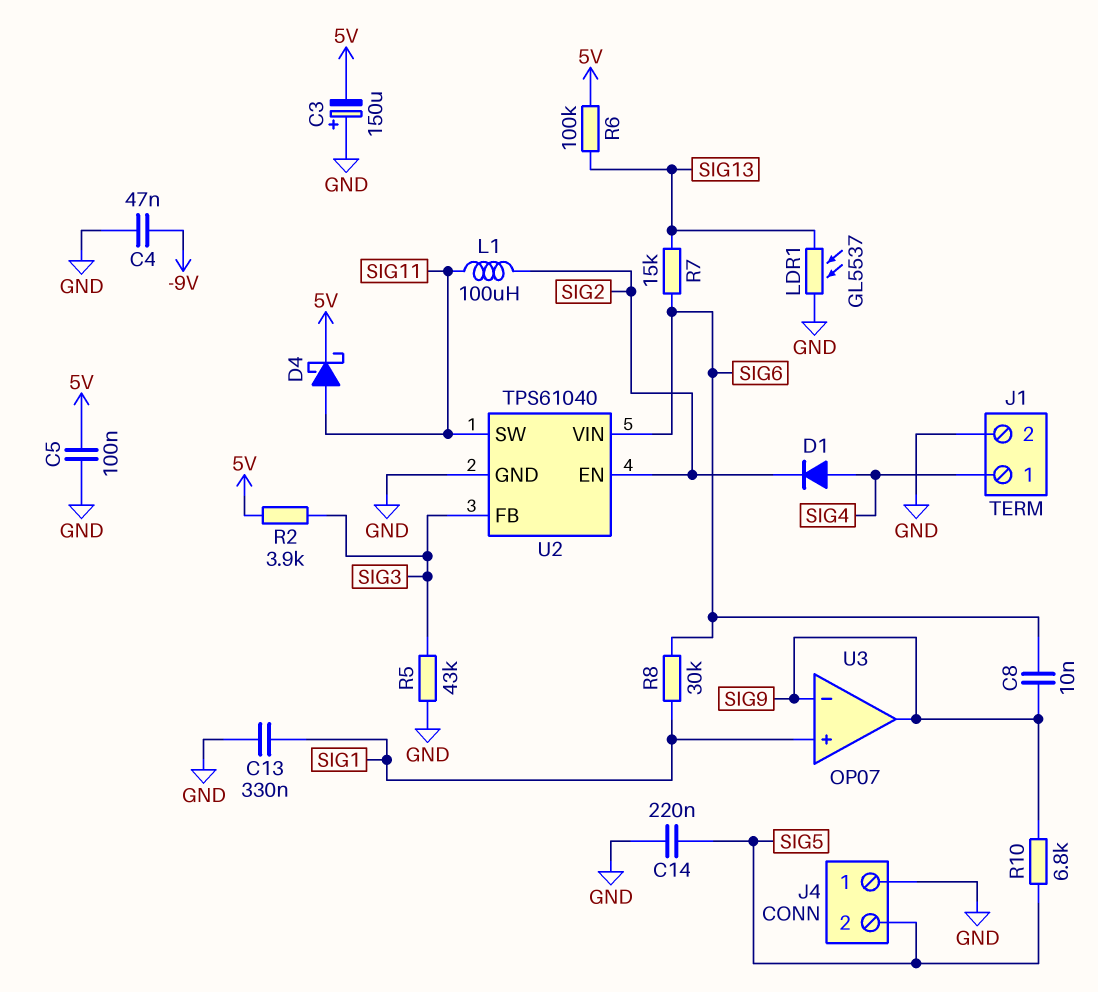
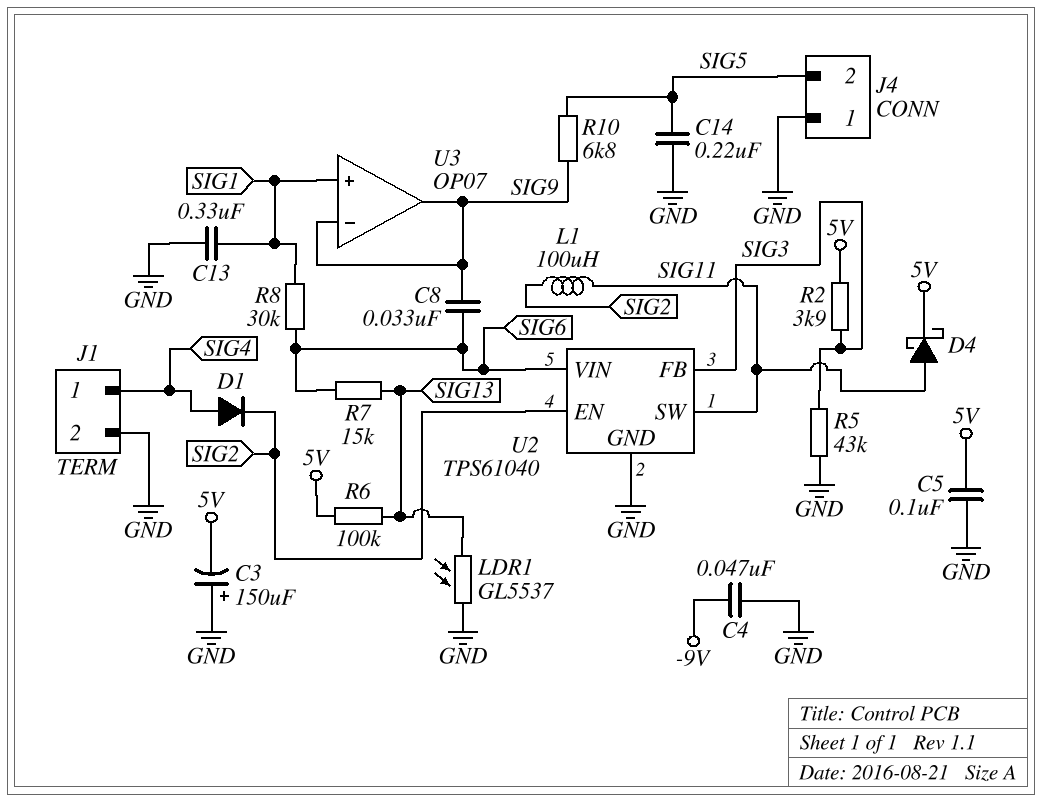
C8: 10nF (SIG6, SIG9) -> 33nF (SIG6, SIG9)

